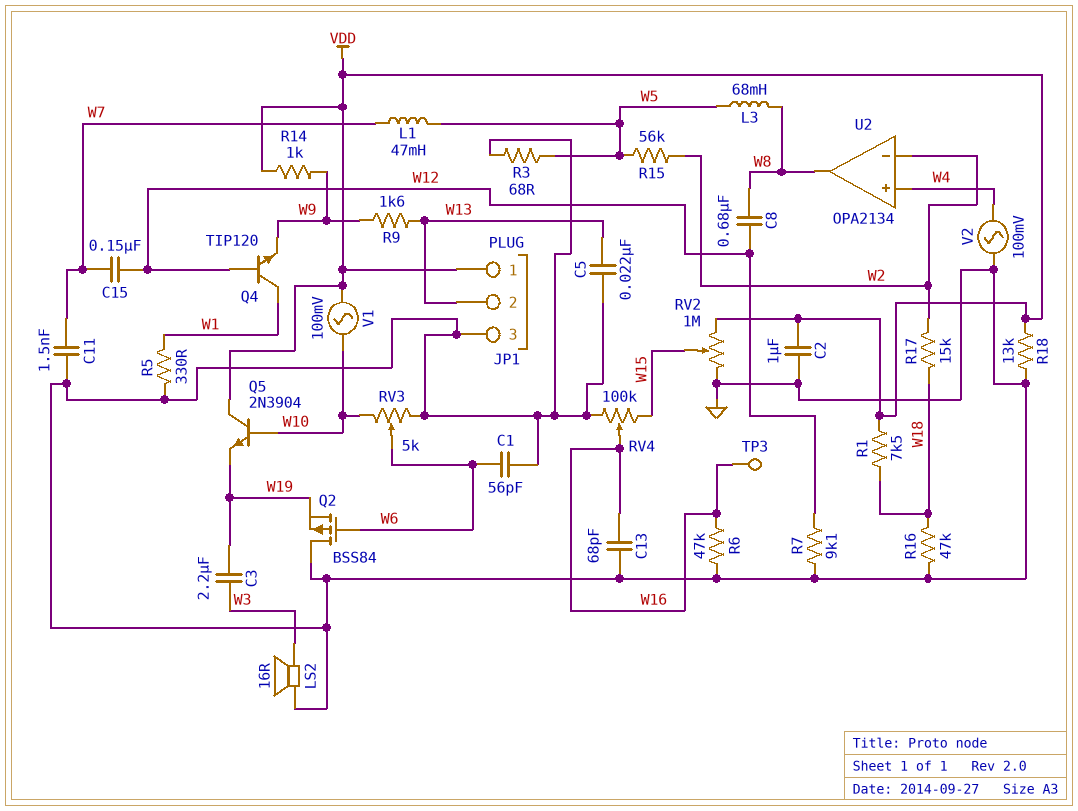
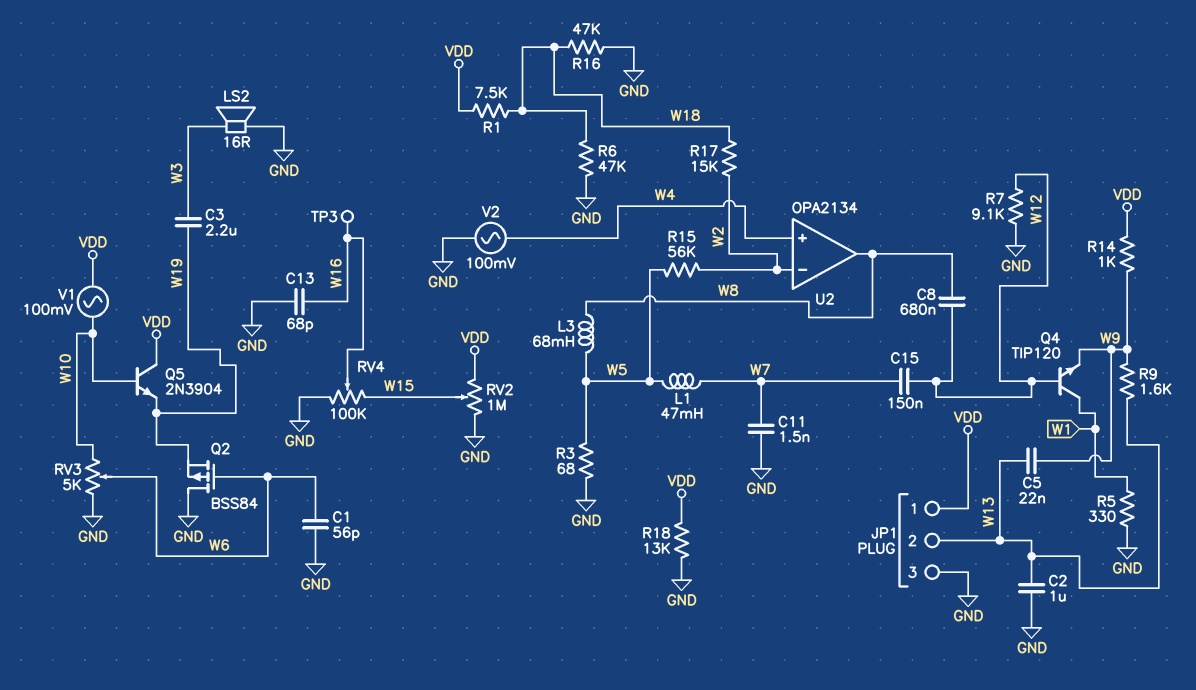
C2: 1uF (GND, VDD) -> 1uF (GND, W13)
C5: 22nF (GND, W13) -> 22nF (W9, W13)
R6: 47k (GND, W16) -> 47k (GND, W18)

